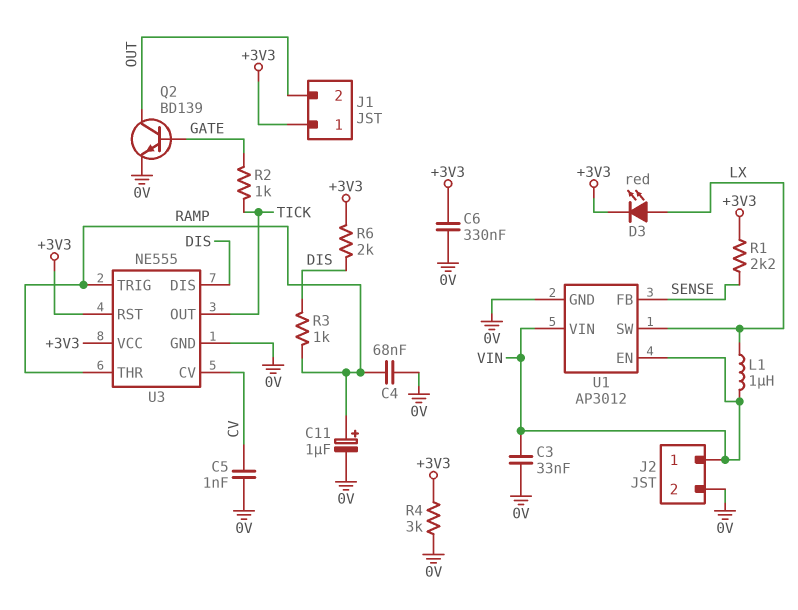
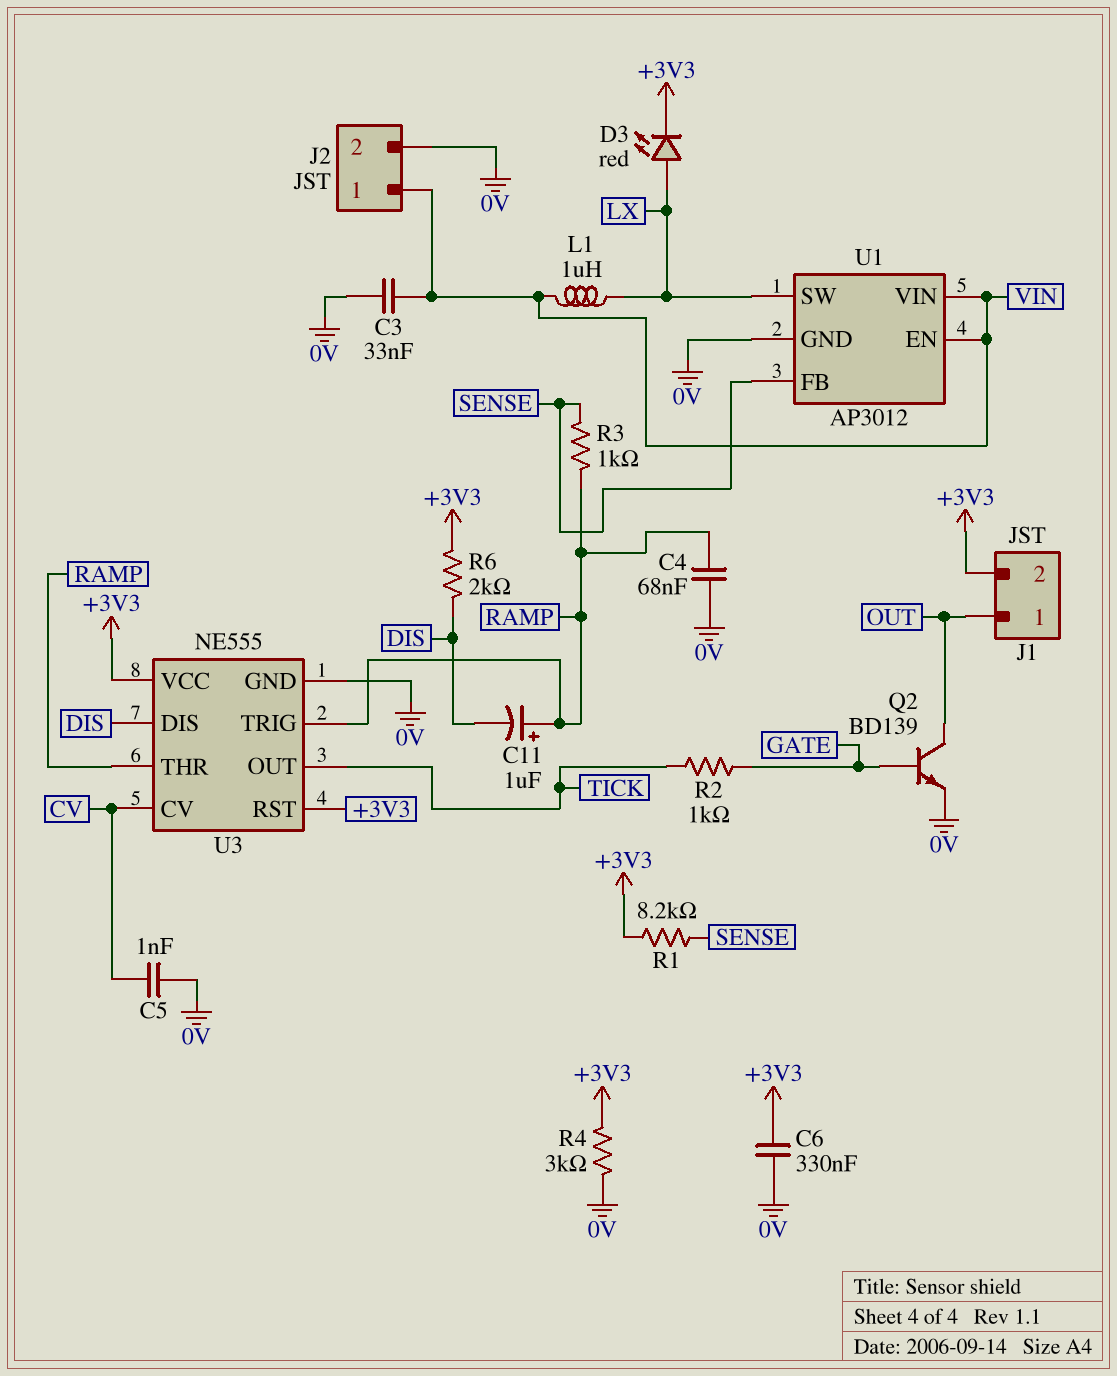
C11: 1uF (plus RAMP, minus 0V) -> 1uF (plus RAMP, minus DIS)
J1 pin 1: +3V3 -> OUT
J1 pin 2: OUT -> +3V3
R1: 2.2k (+3V3, SENSE) -> 8.2k (+3V3, SENSE)
R3: 1k (DIS, RAMP) -> 1k (RAMP, SENSE)

